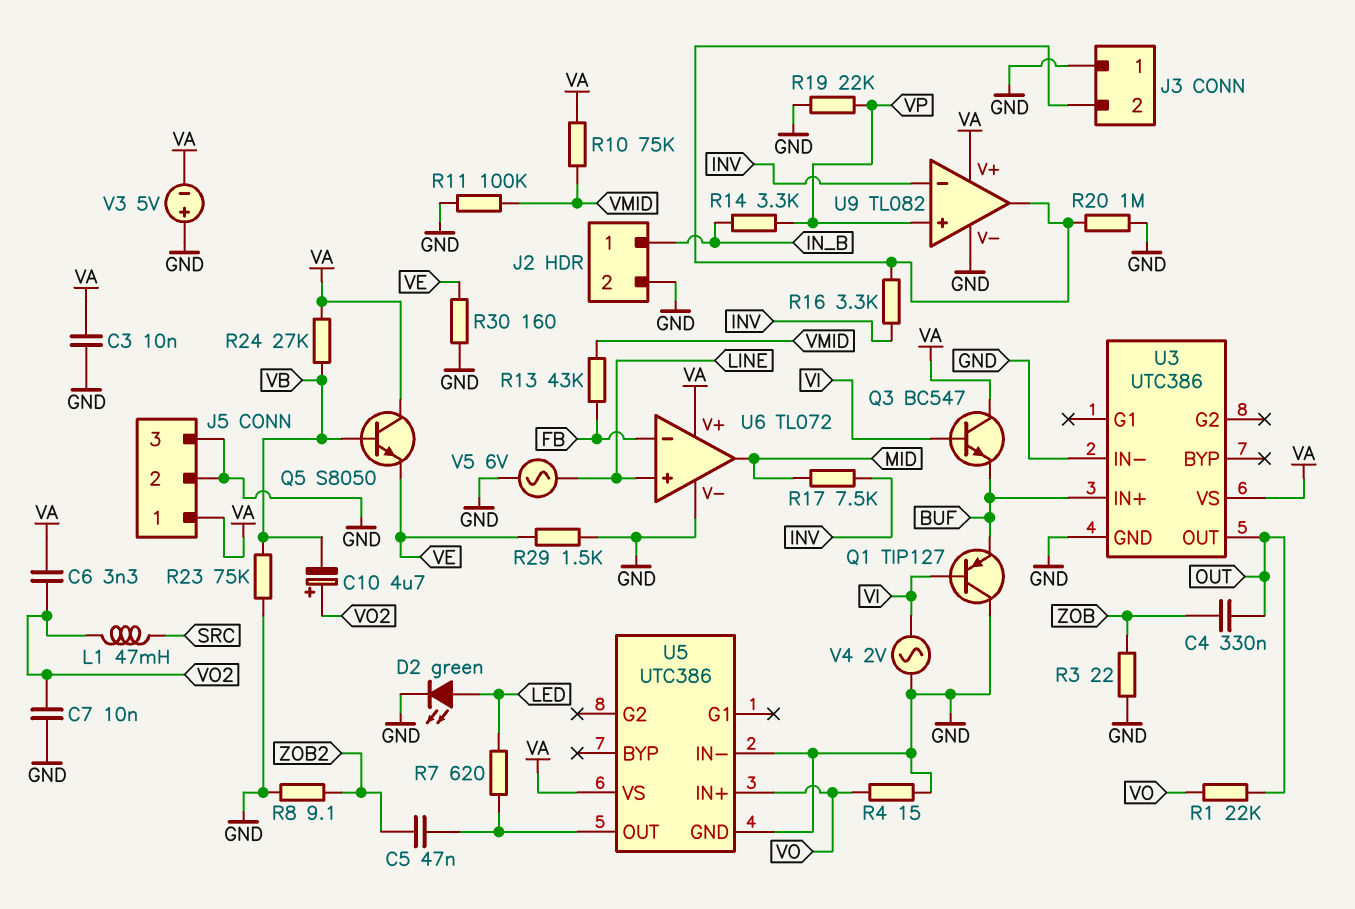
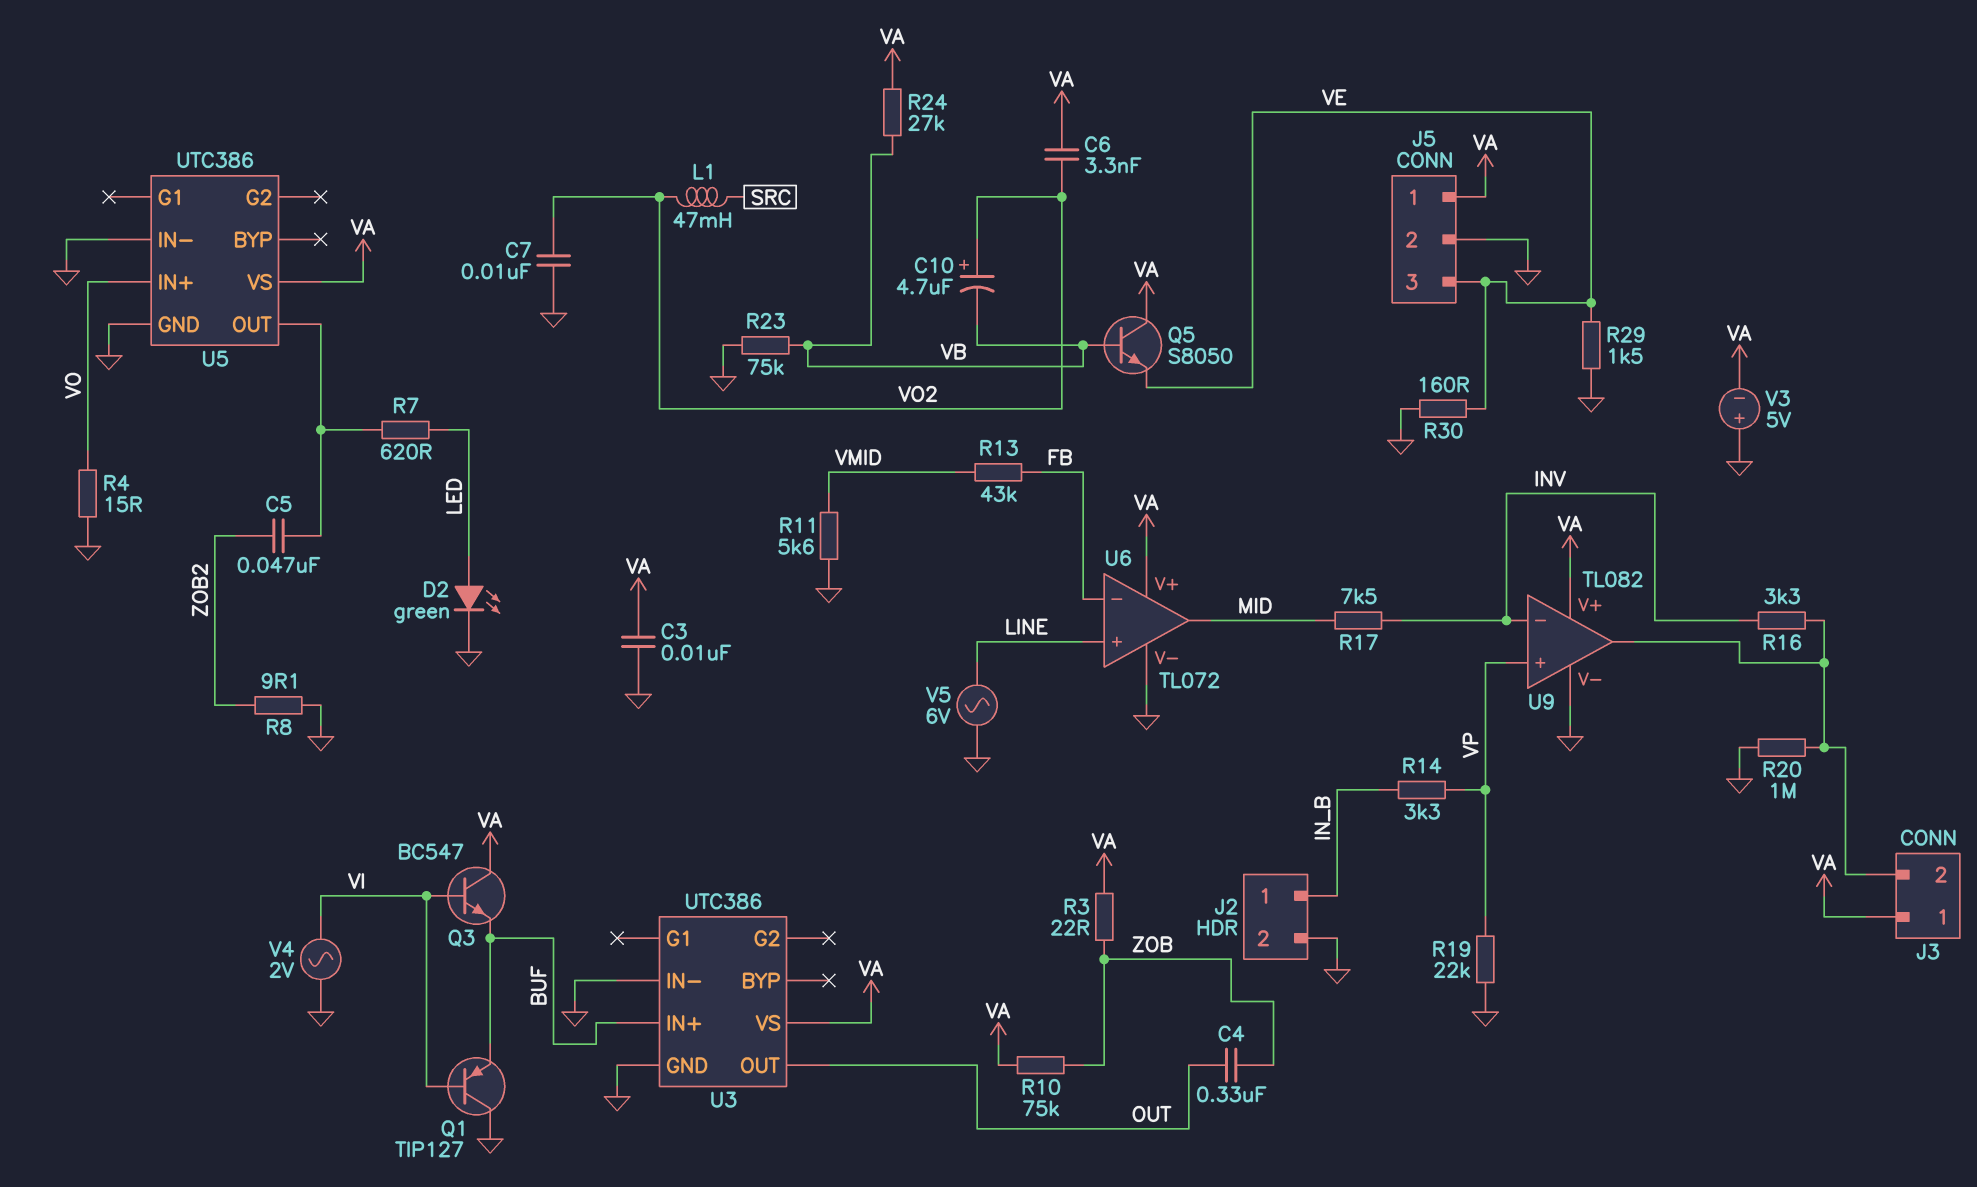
J3 pin 1: GND -> VA
J5 pin 3: GND -> VE
R1: 22k (OUT, VO) -> none
R3: 22 (GND, ZOB) -> 22 (VA, ZOB)
R10: 75k (VA, VMID) -> 75k (VA, ZOB)
R11: 100k (GND, VMID) -> 5.6k (GND, VMID)

